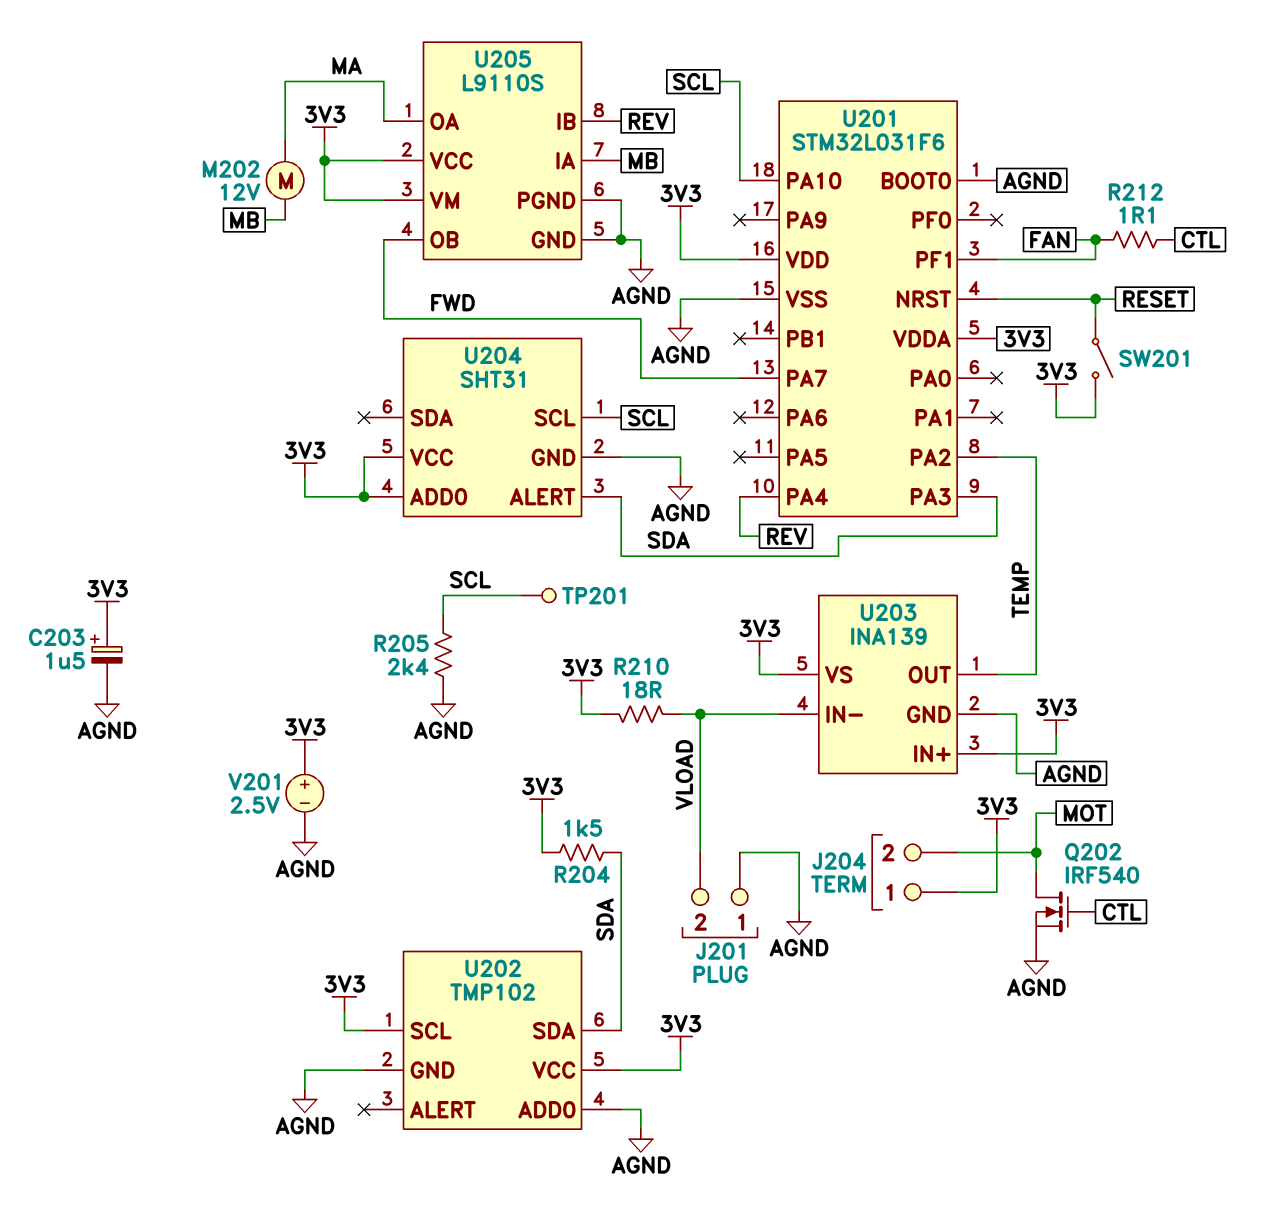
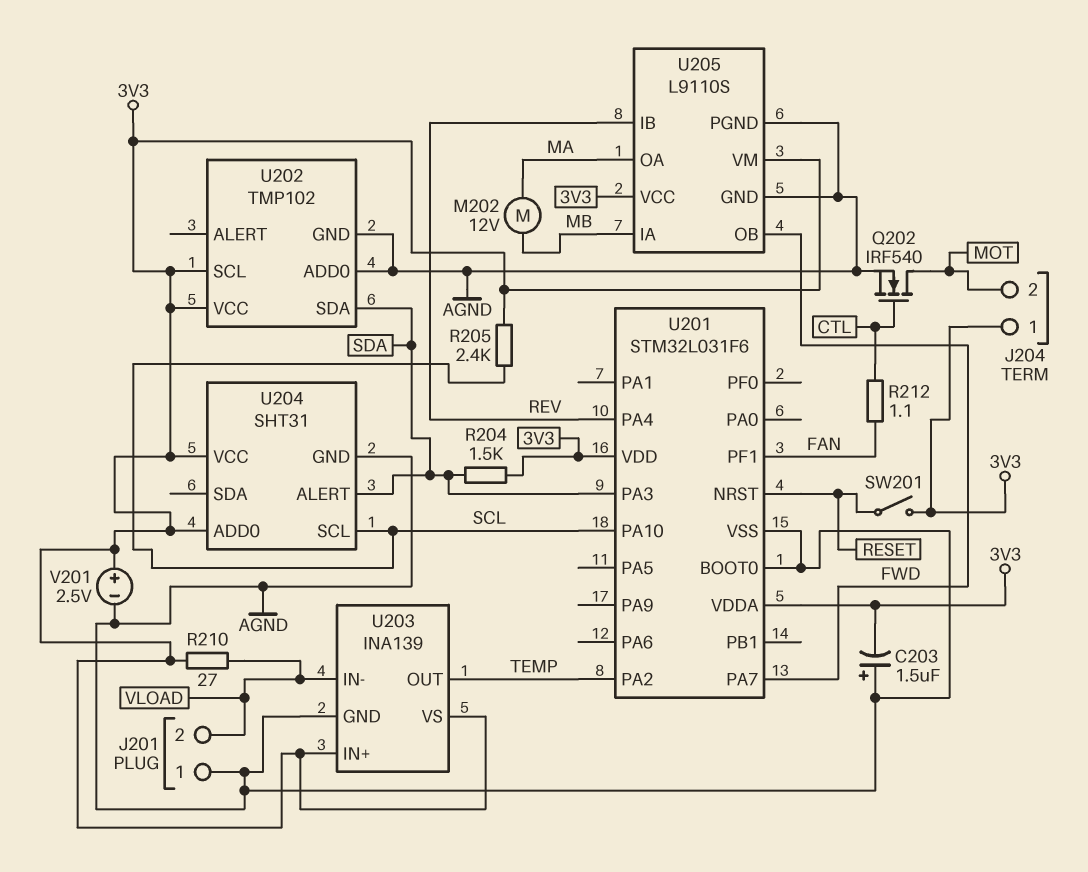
C203: 1.5uF (plus 3V3, minus AGND) -> 1.5uF (plus AGND, minus 3V3)
R205: 2.4k (AGND, SCL) -> 2.4k (3V3, SCL)
R210: 18 (3V3, VLOAD) -> 27 (3V3, VLOAD)
TP201: test point (SCL) -> none

